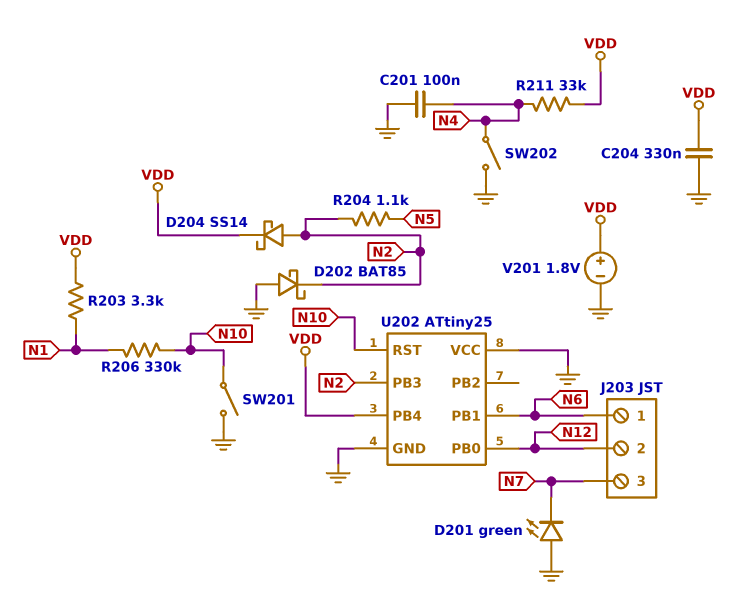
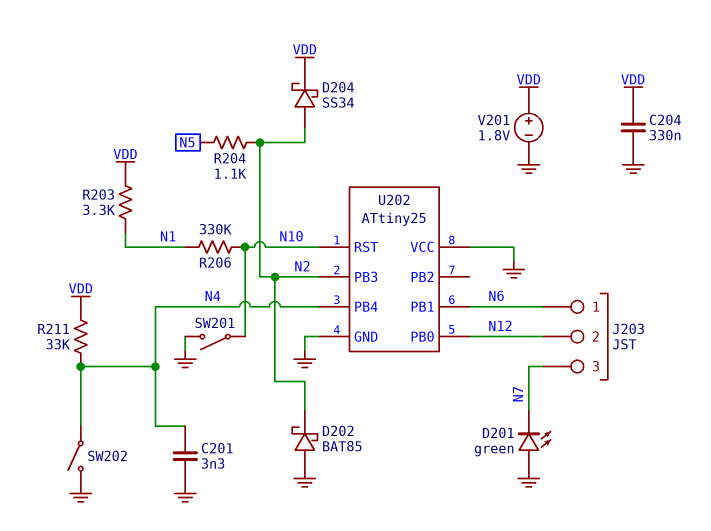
C201: 100nF (GND, N4) -> 3.3nF (GND, N4)
D204: schottky SS14 (A N2, K VDD) -> schottky SS34 (A N2, K VDD)
U202 pin PB4: VDD -> N4

